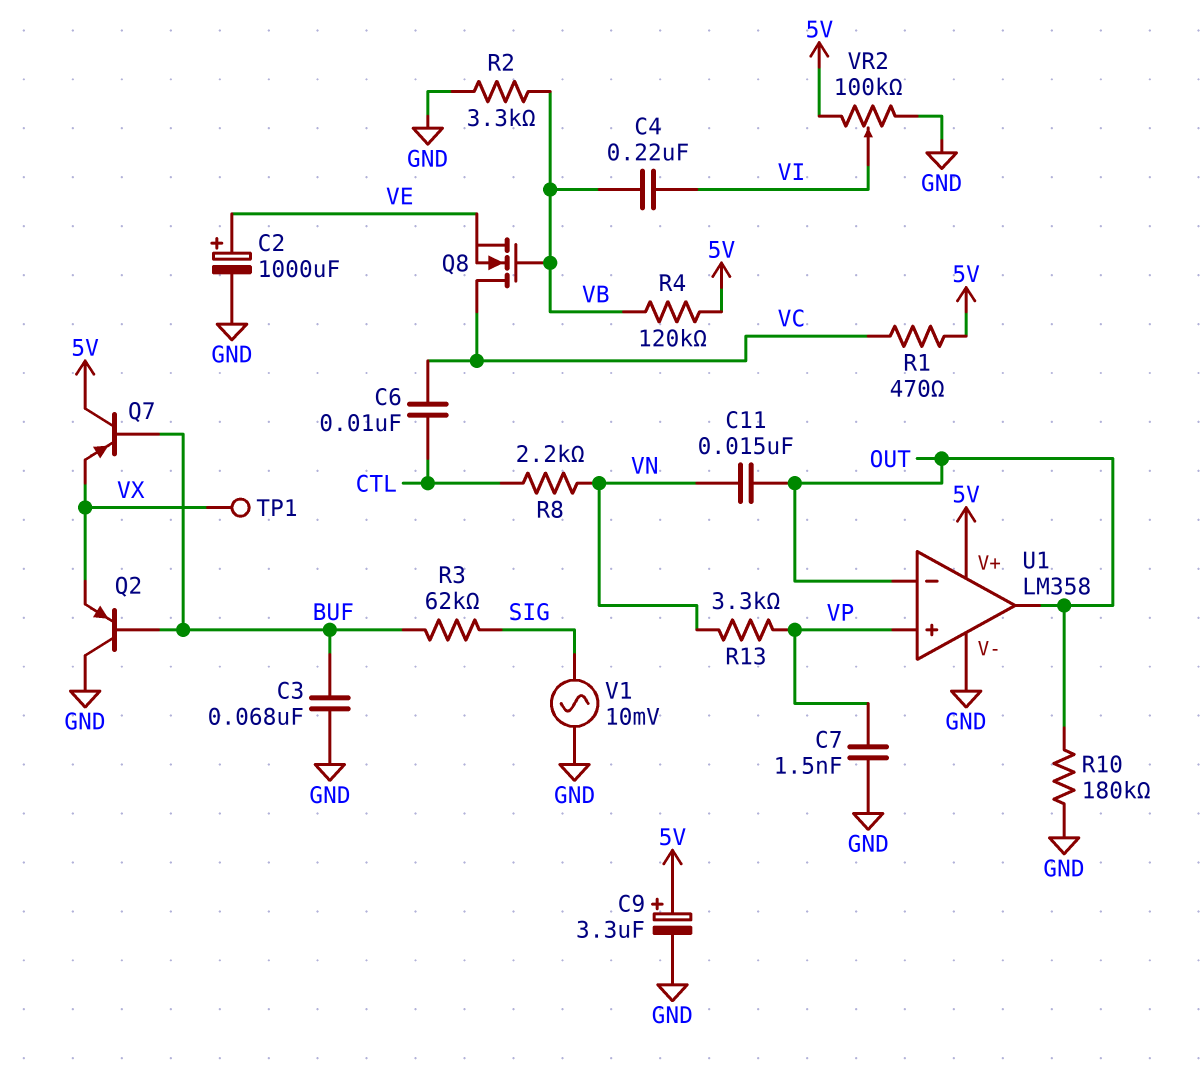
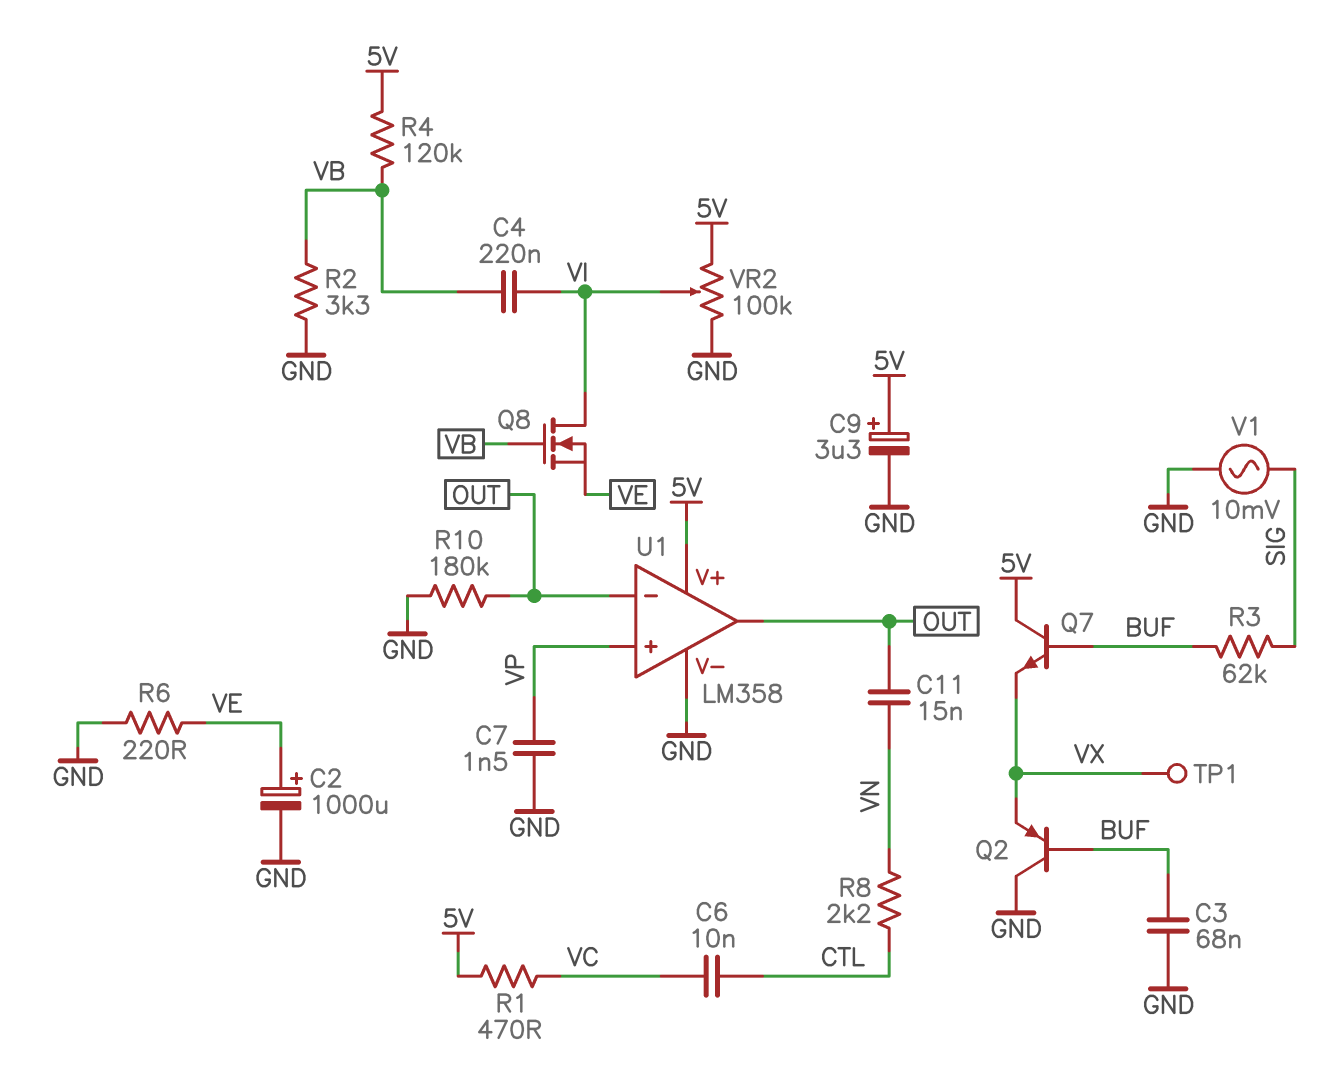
Q7: PNP (B BUF, C 5V, E VX) -> NPN (B BUF, C 5V, E VX)
Q8: NMOS (G VB, D VC, S VE) -> NMOS (G VB, D VI, S VE)
R6: none -> 220 (GND, VE)
R13: 3.3k (VN, VP) -> none

